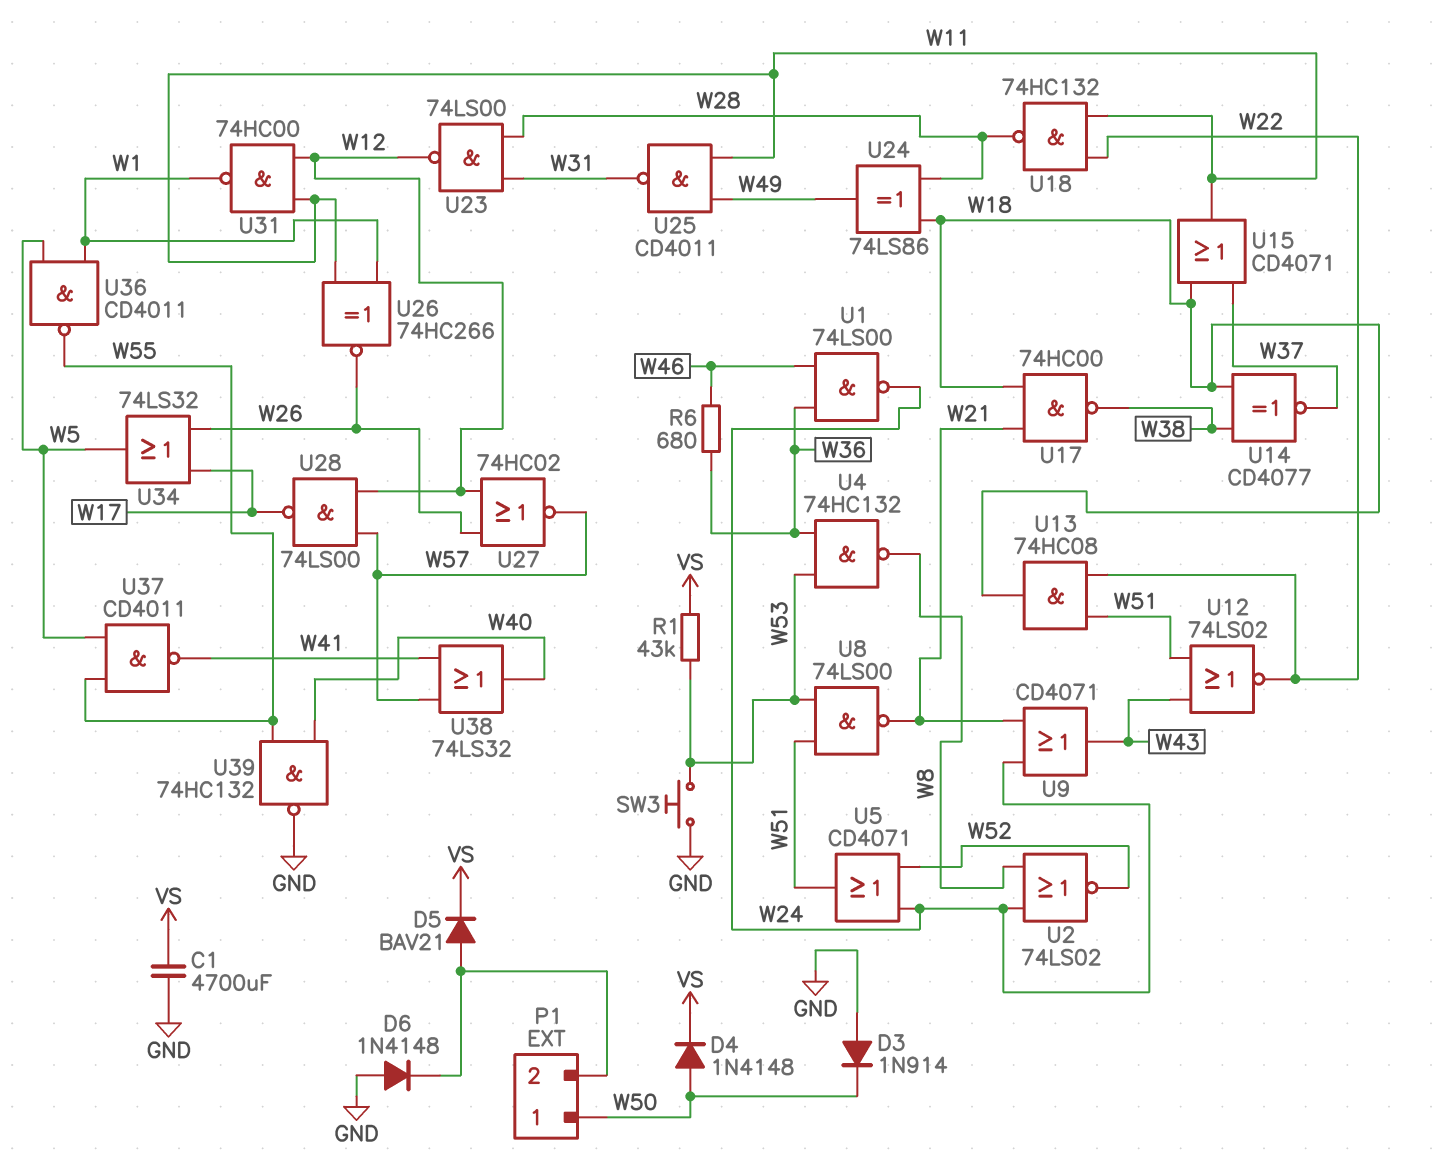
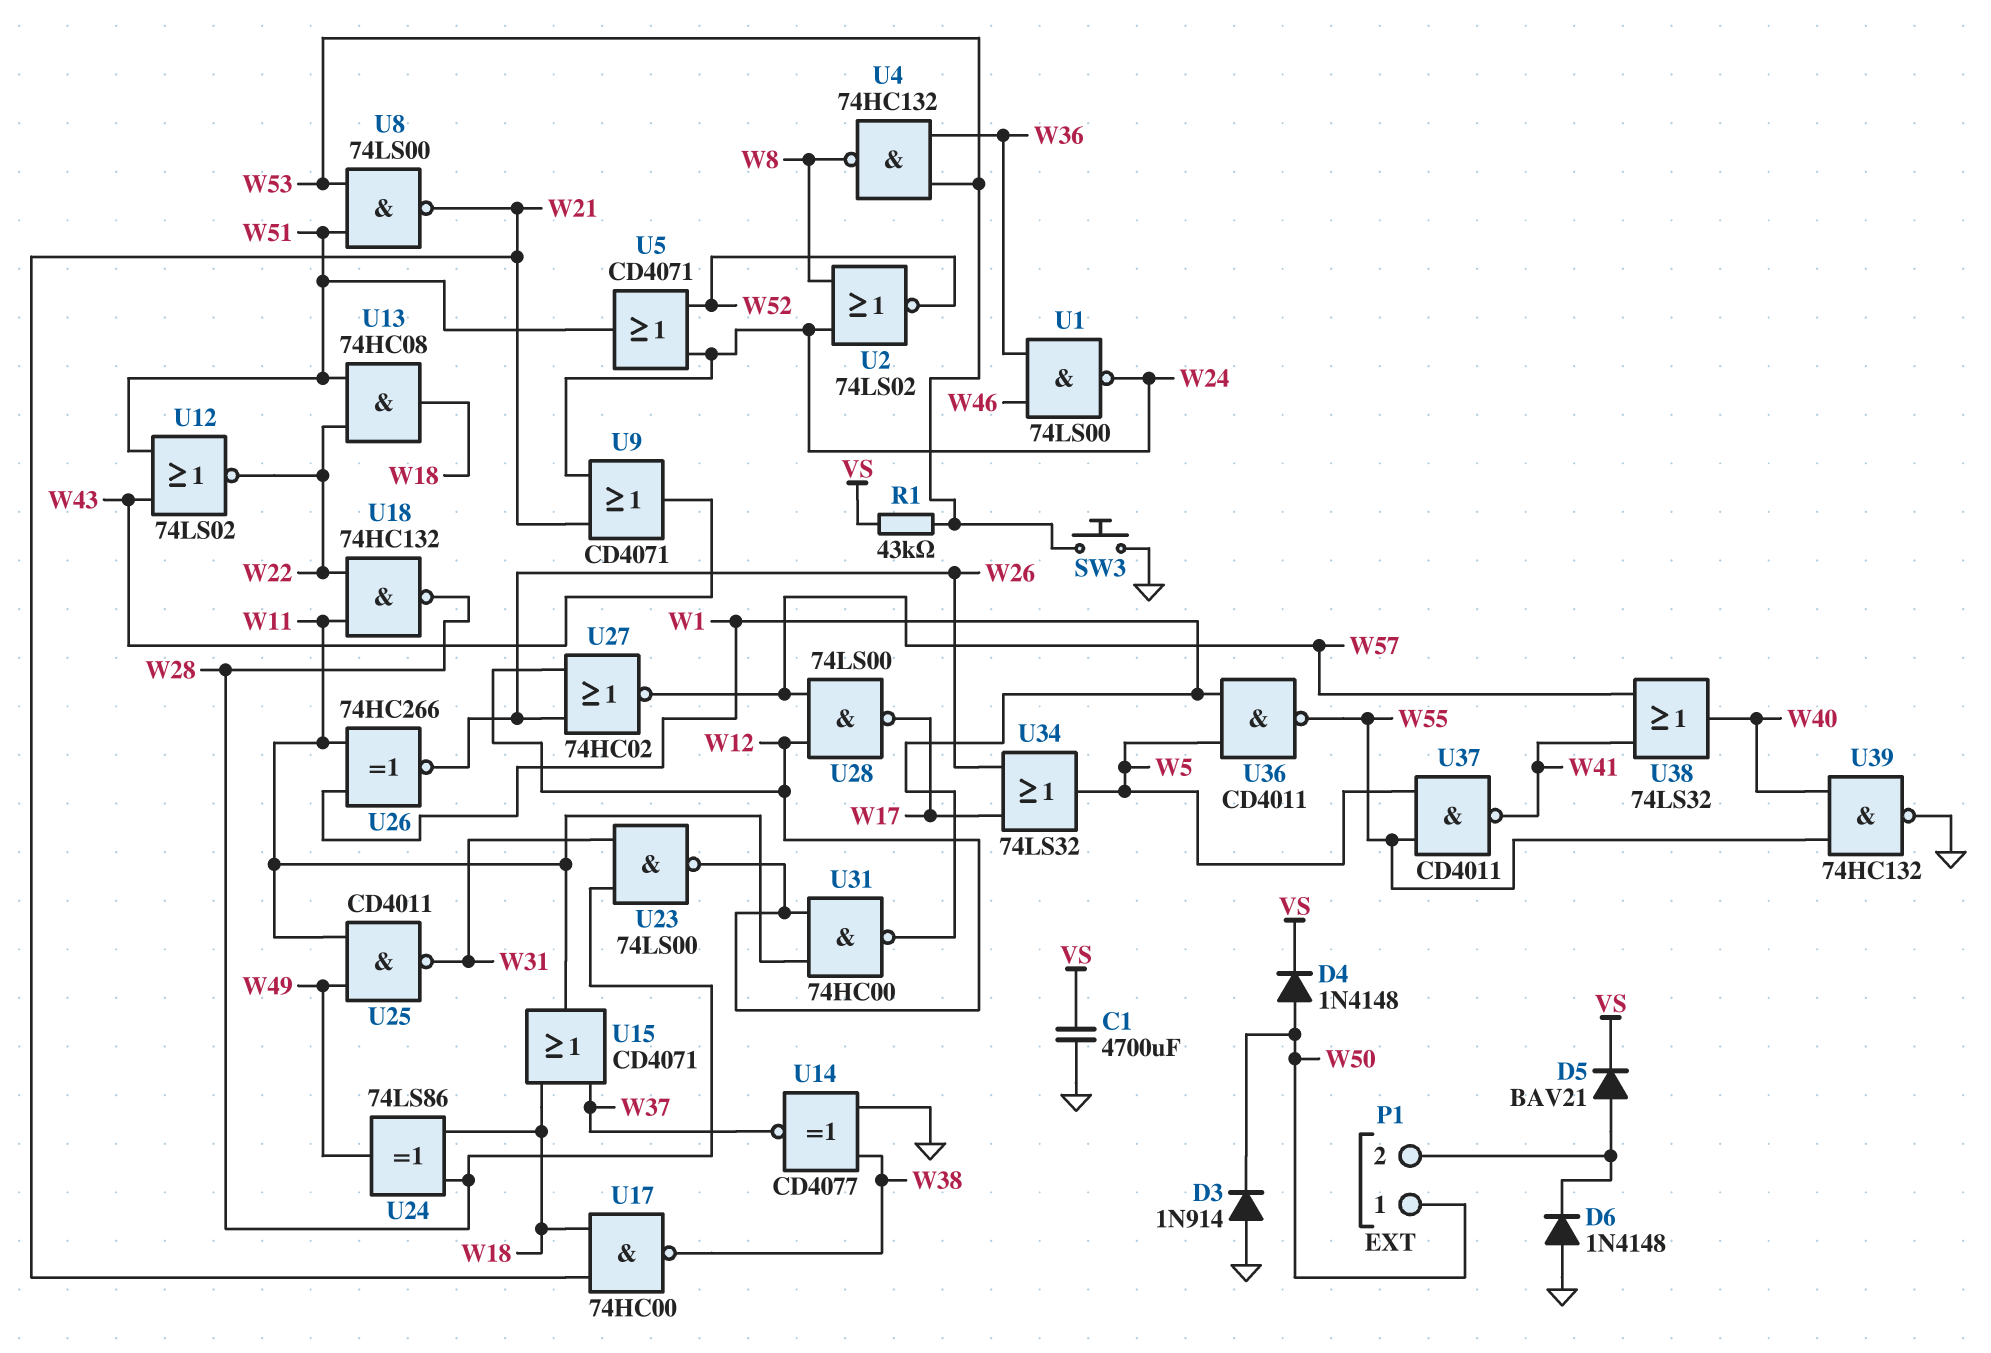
R6: 680 (W36, W46) -> none
U14: XNOR CD4077 (in W18, in W38, out W37) -> XNOR CD4077 (in GND, in W38, out W37)

